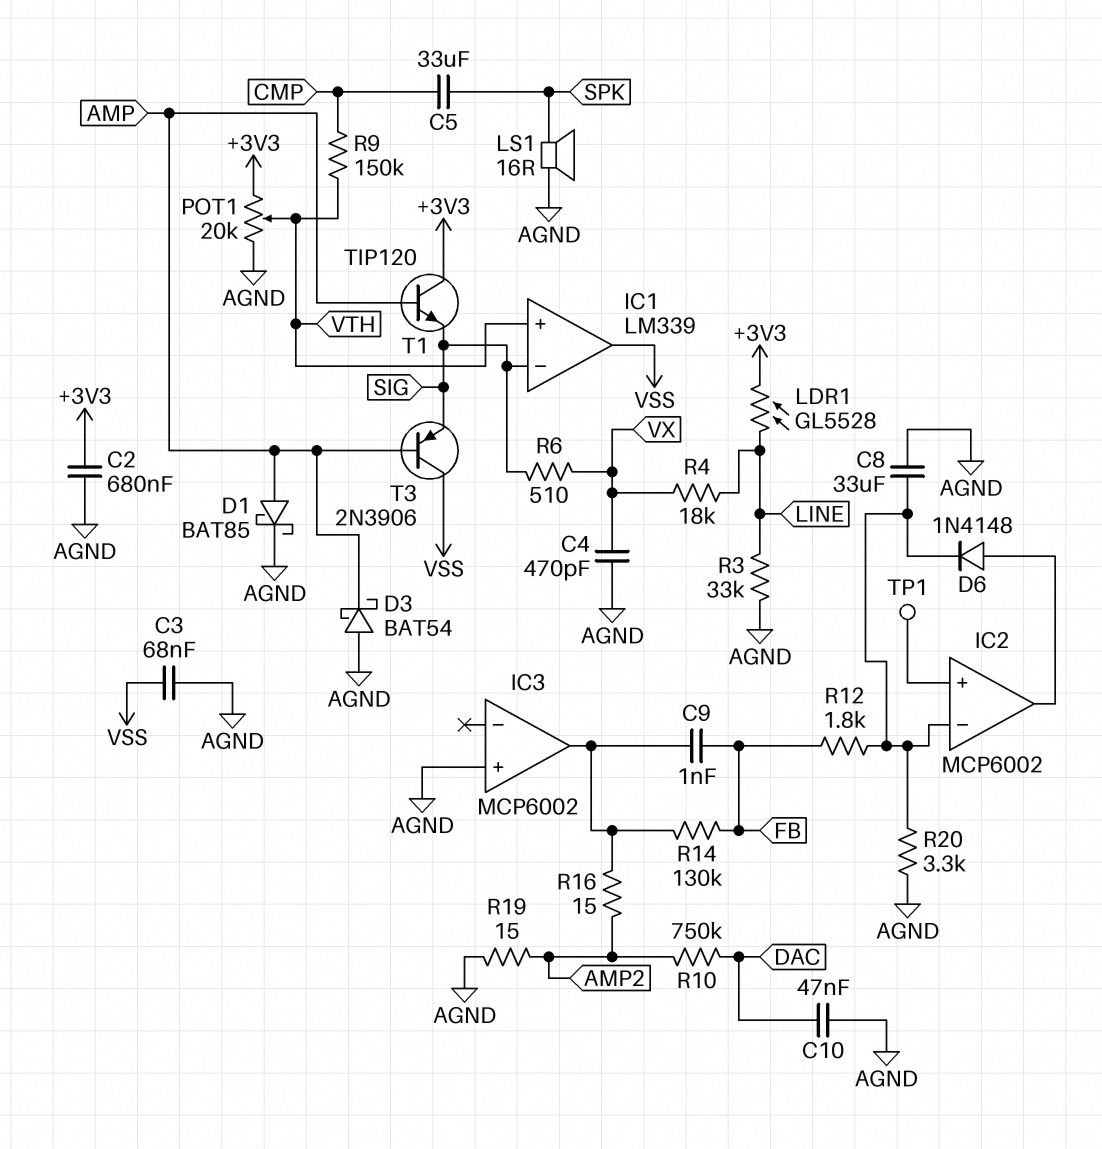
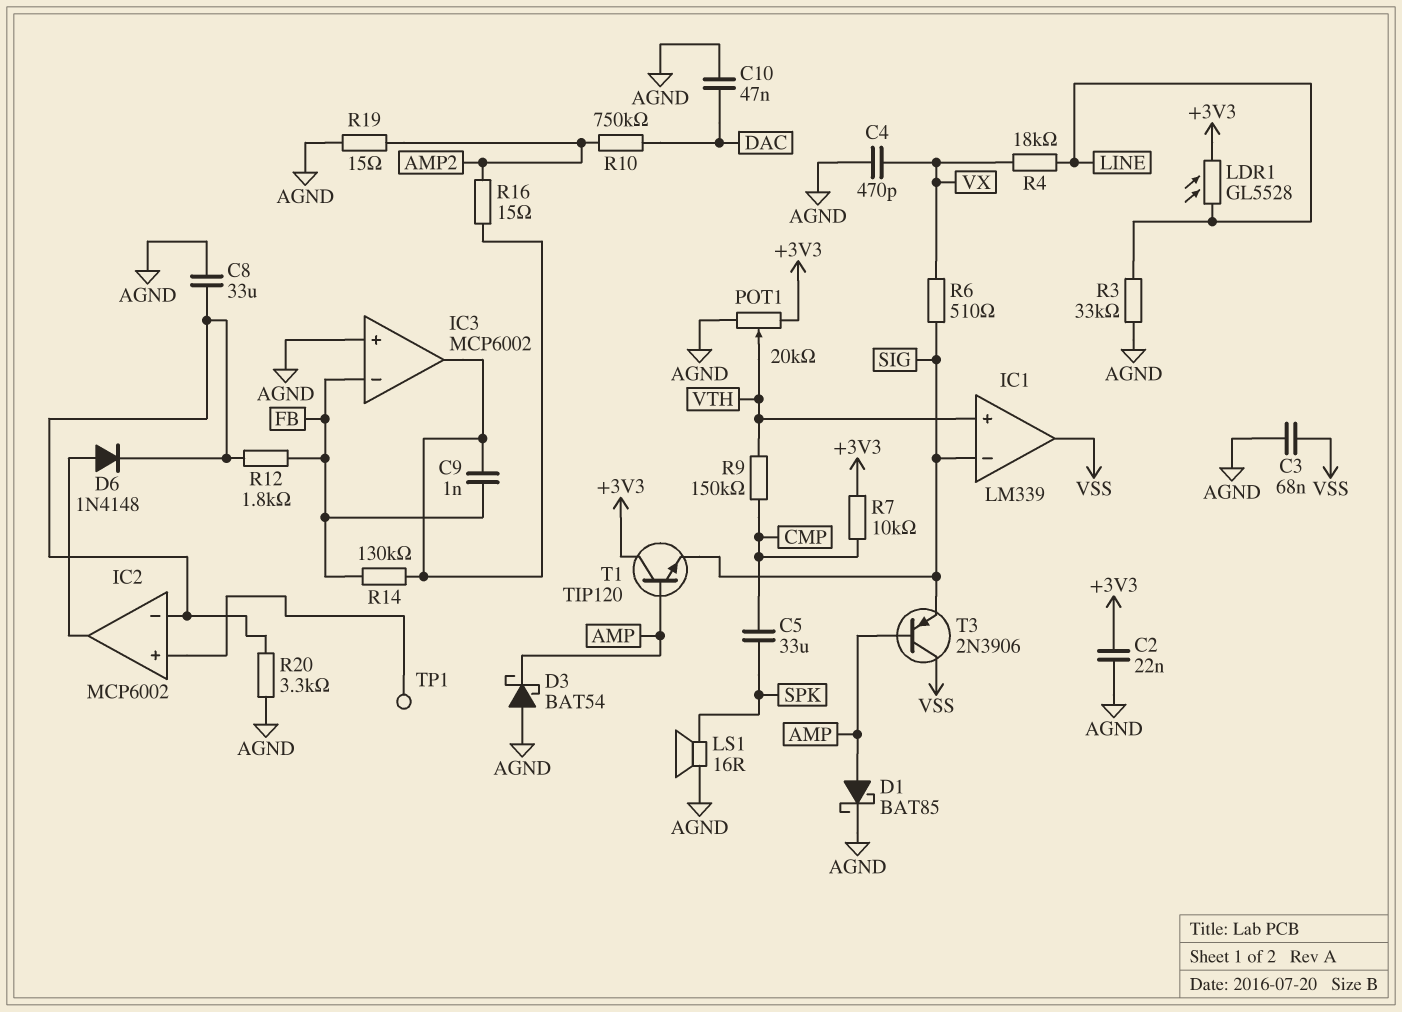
C2: 680nF (+3V3, AGND) -> 22nF (+3V3, AGND)
IC3 pin in-: none -> FB
R7: none -> 10k (+3V3, CMP)

